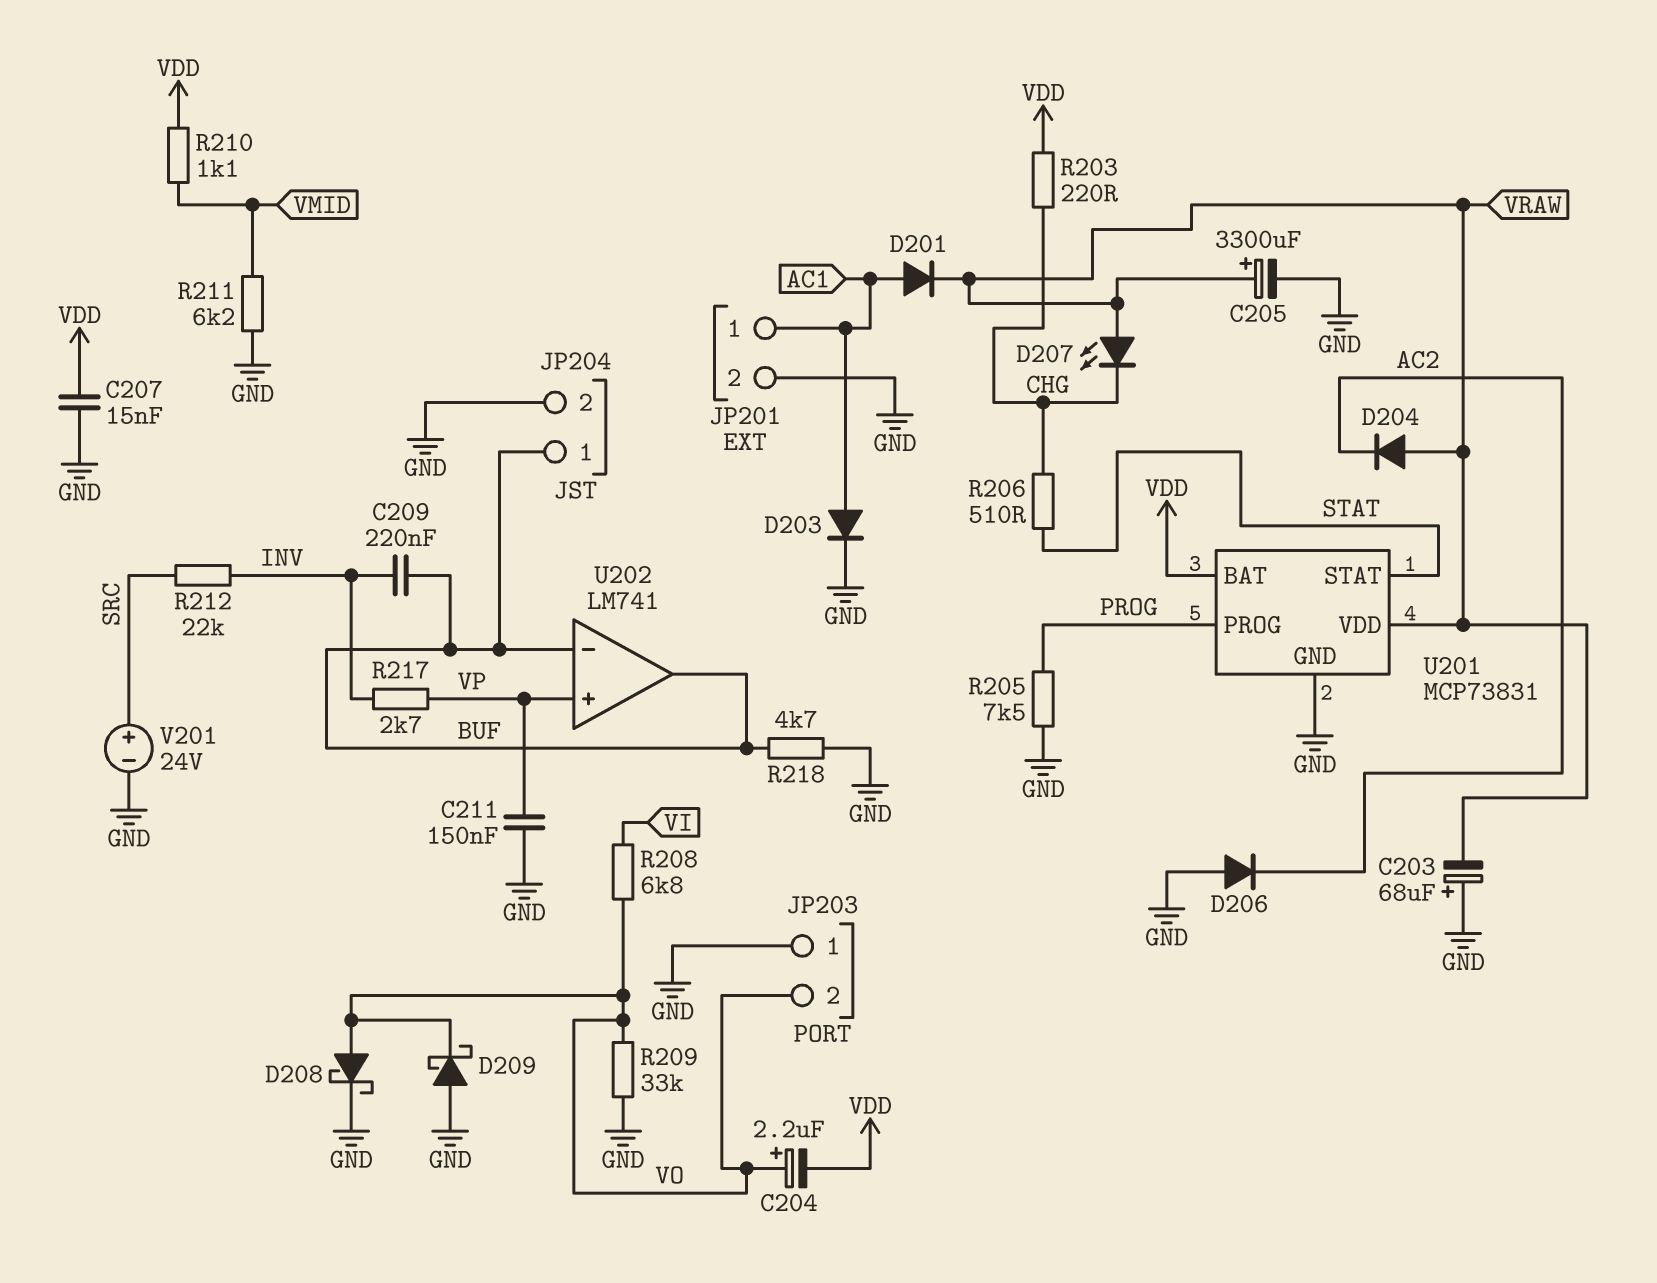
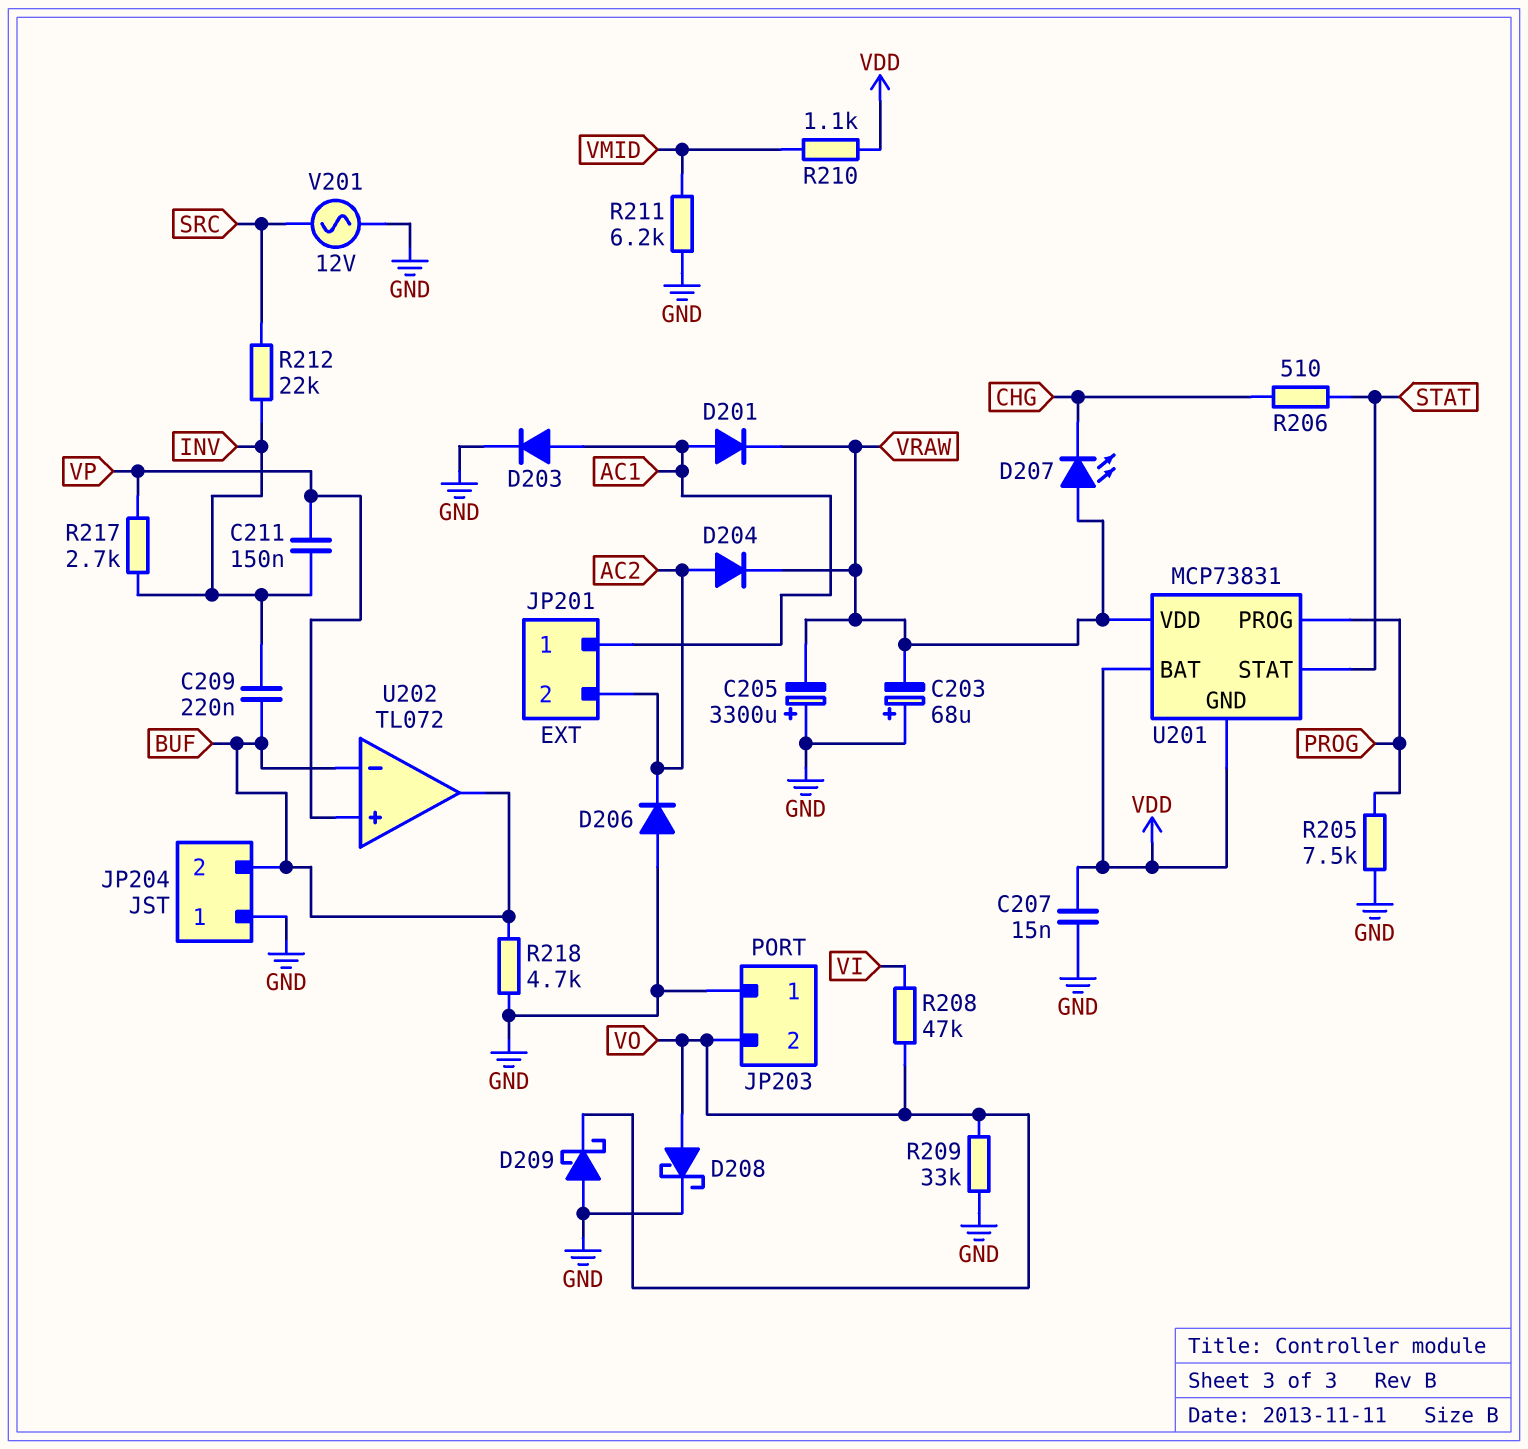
C204: 2.2uF (plus VO, minus VDD) -> none
C205: 3300uF (plus VRAW, minus GND) -> 3300uF (plus GND, minus VRAW)
C211: 150nF (GND, VP) -> 150nF (INV, VP)
D204: diode (A VRAW, K AC2) -> diode (A AC2, K VRAW)
JP201 pin 2: GND -> AC2
JP204 pin 1: BUF -> GND
JP204 pin 2: GND -> BUF
R203: 220 (CHG, VDD) -> none
R208: 6.8k (VI, VO) -> 47k (VI, VO)
U201 pin GND: GND -> VDD
U202: LM741 -> TL072
V201: 24V (plus SRC, minus GND) -> AC 12V (GND, SRC)

